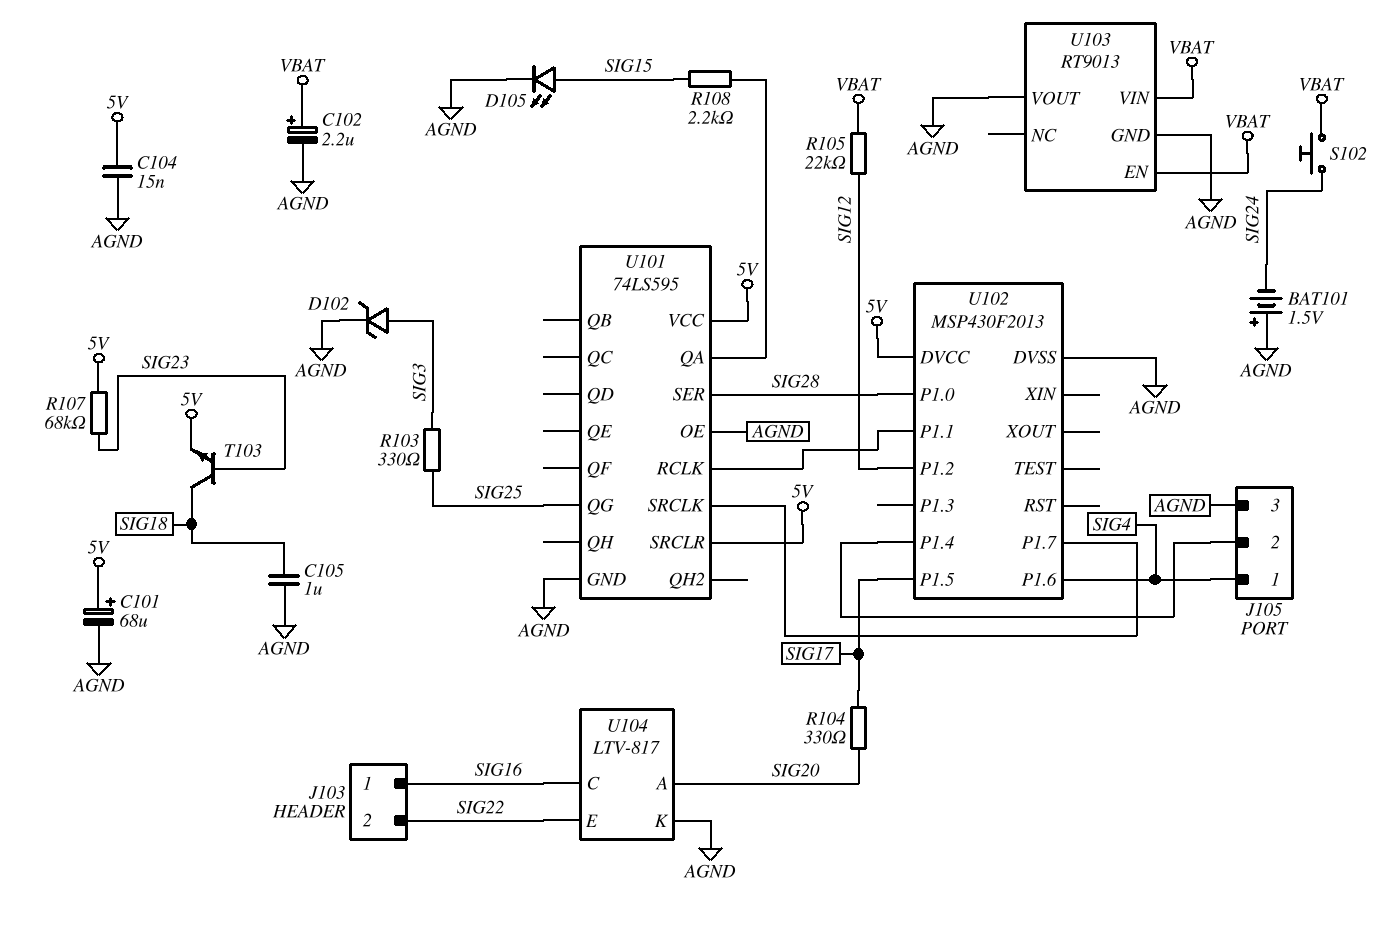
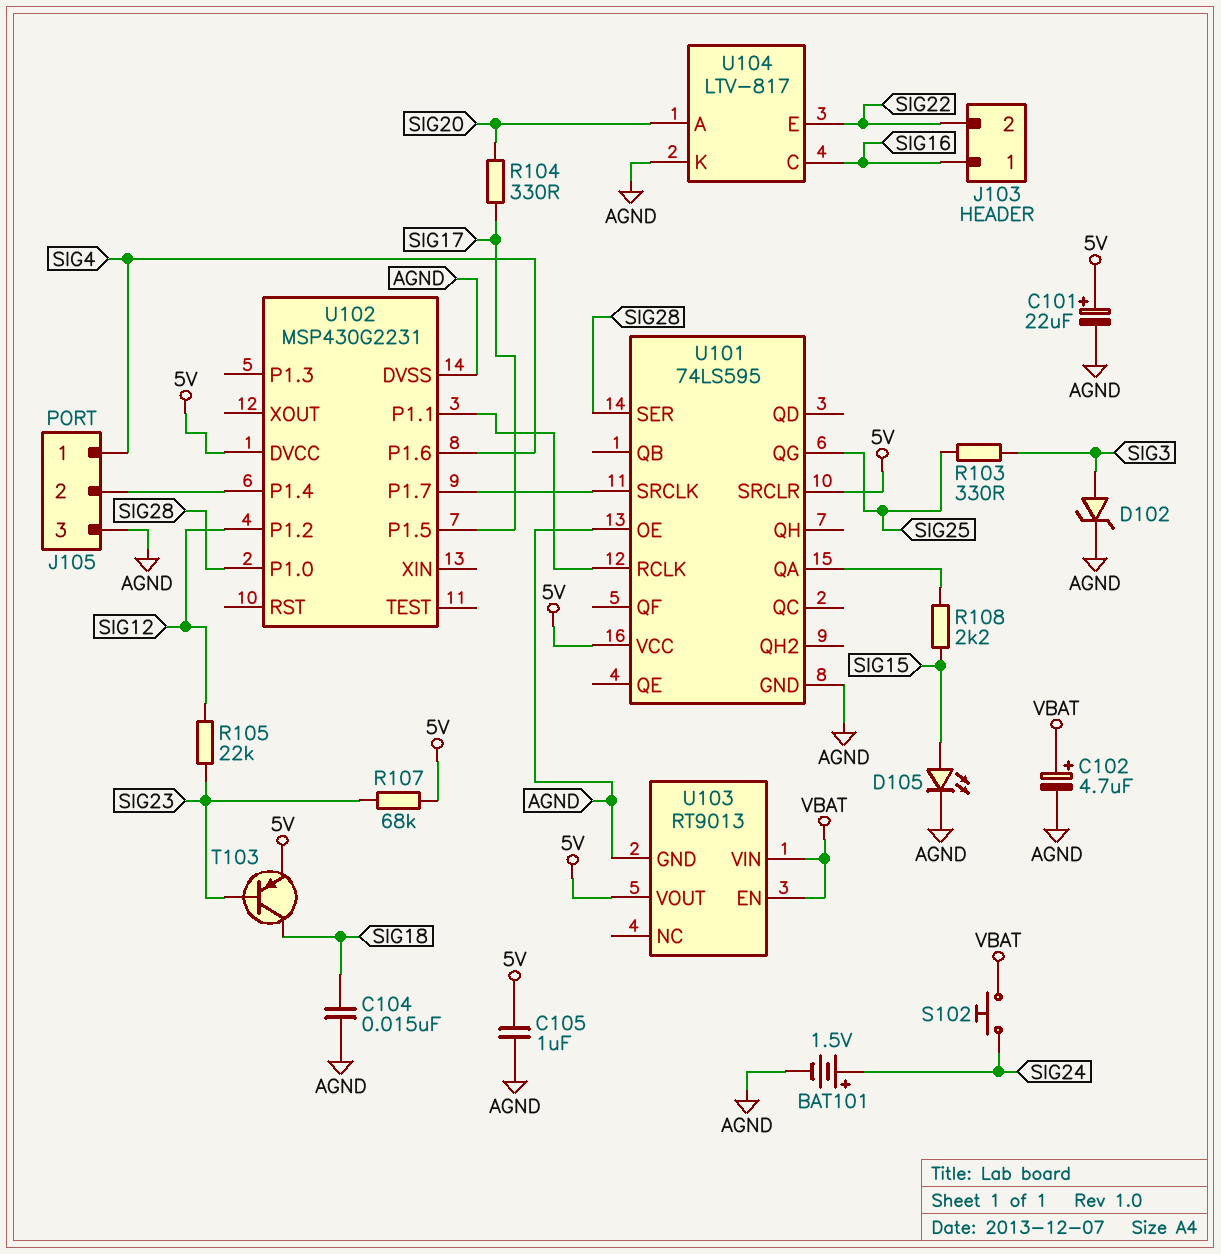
BAT101: 1.5V (plus AGND, minus SIG24) -> 1.5V (plus SIG24, minus AGND)
C101: 68uF (plus 5V, minus AGND) -> 22uF (plus 5V, minus AGND)
C102: 2.2uF (plus VBAT, minus AGND) -> 4.7uF (plus VBAT, minus AGND)
C104: 15nF (5V, AGND) -> 15nF (AGND, SIG18)
C105: 1uF (AGND, SIG18) -> 1uF (5V, AGND)
R105: 22k (SIG12, VBAT) -> 22k (SIG12, SIG23)
T103: NPN (B SIG23, C SIG18, E 5V) -> PNP (B SIG23, C SIG18, E 5V)
U102: MSP430F2013 -> MSP430G2231
U103 pin VOUT: AGND -> 5V

